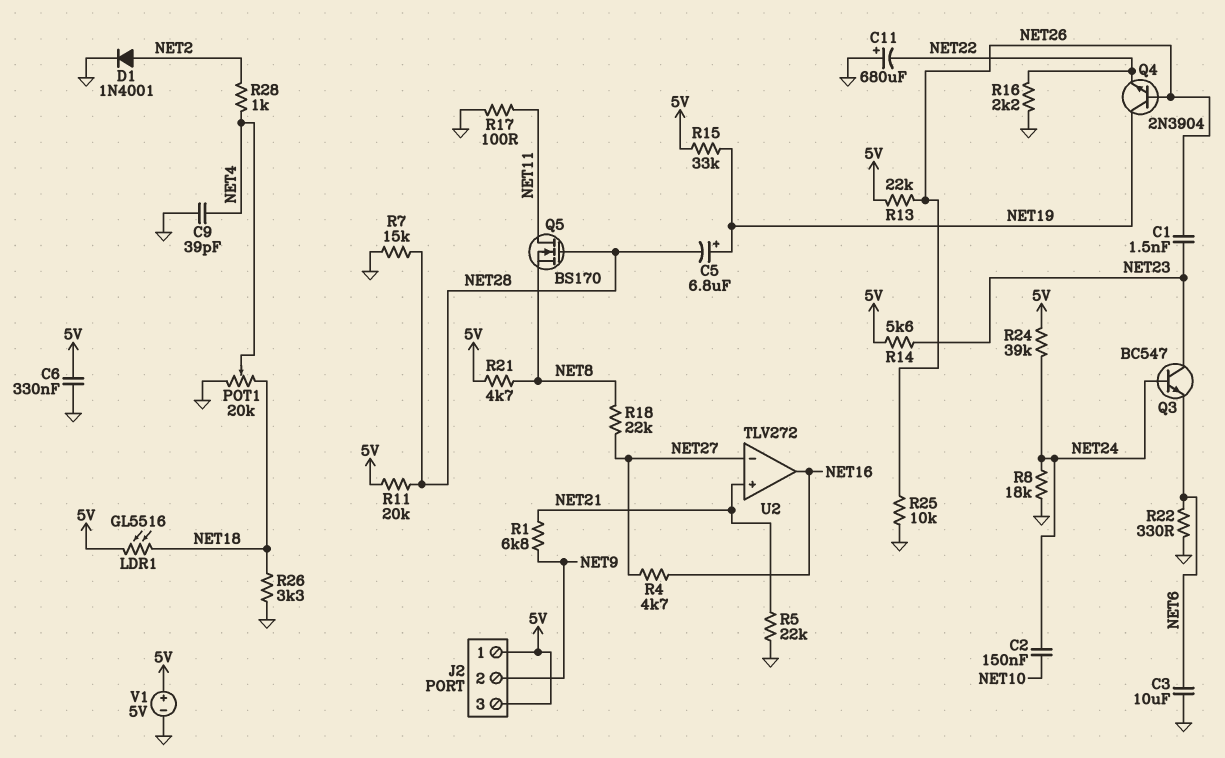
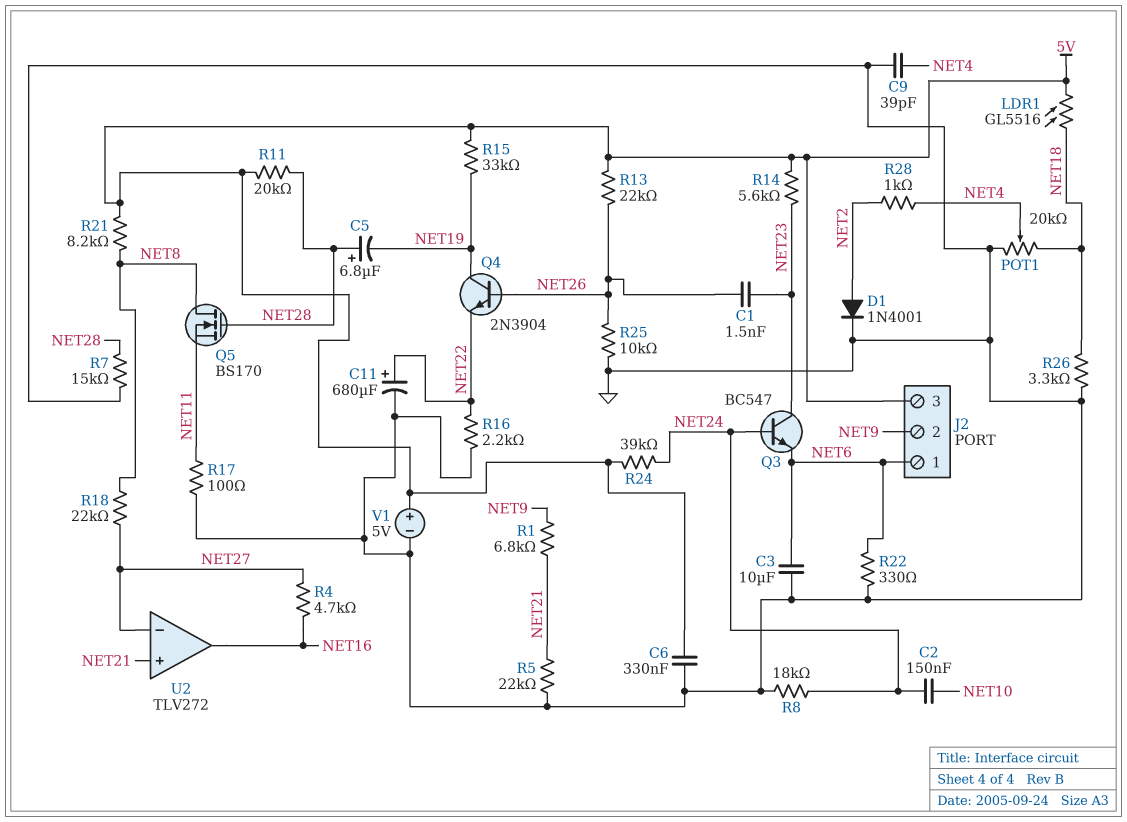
C5: 6.8uF (plus NET19, minus NET28) -> 6.8uF (plus NET28, minus NET19)
C11: 680uF (plus GND, minus NET22) -> 680uF (plus NET22, minus GND)
J2 pin 1: 5V -> NET6
Q5: NMOS BS170 (G NET28, D NET11, S NET8) -> NMOS BS170 (G NET28, D NET8, S NET11)
R21: 4.7k (5V, NET8) -> 8.2k (5V, NET8)

